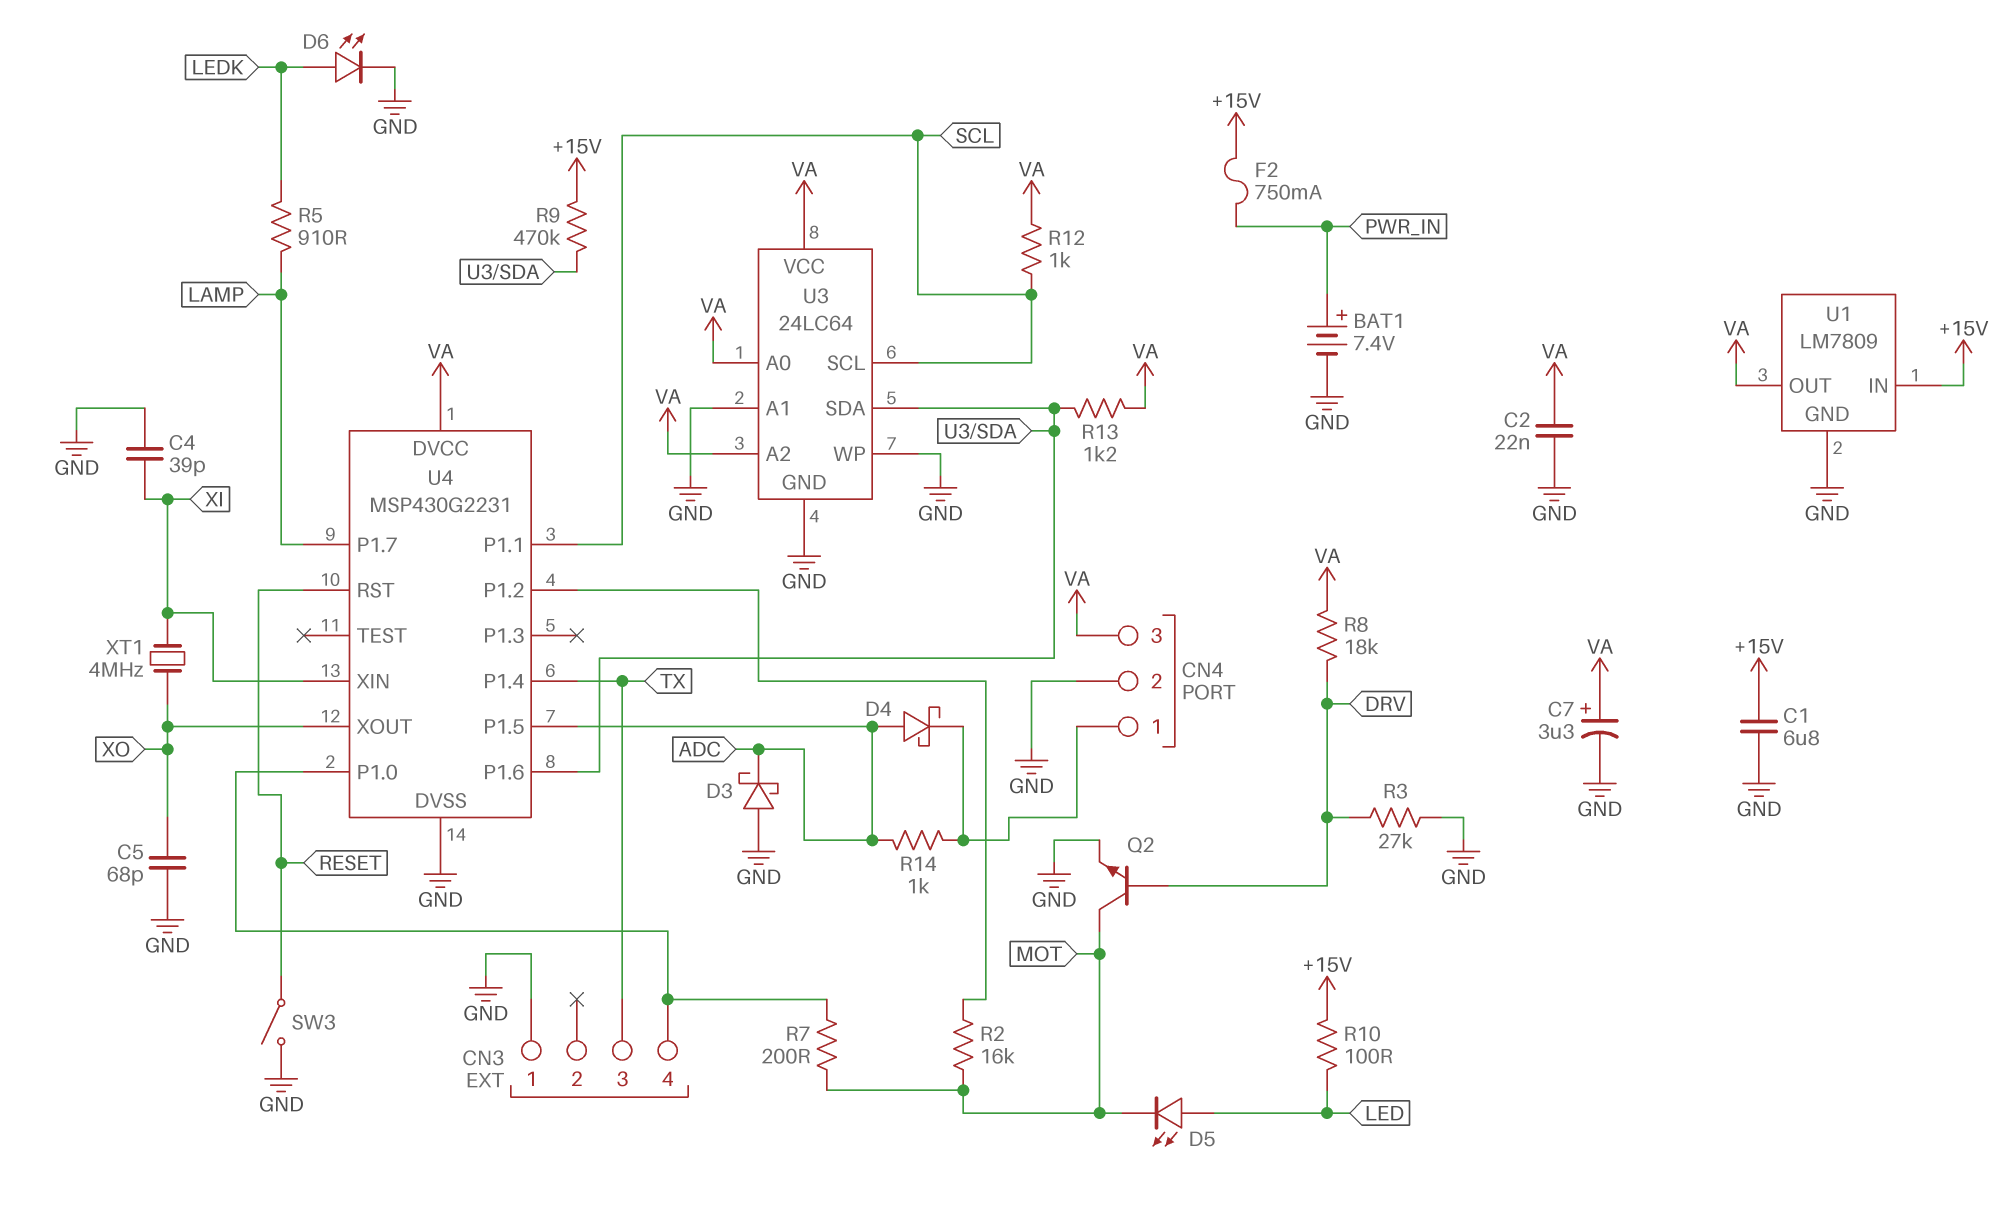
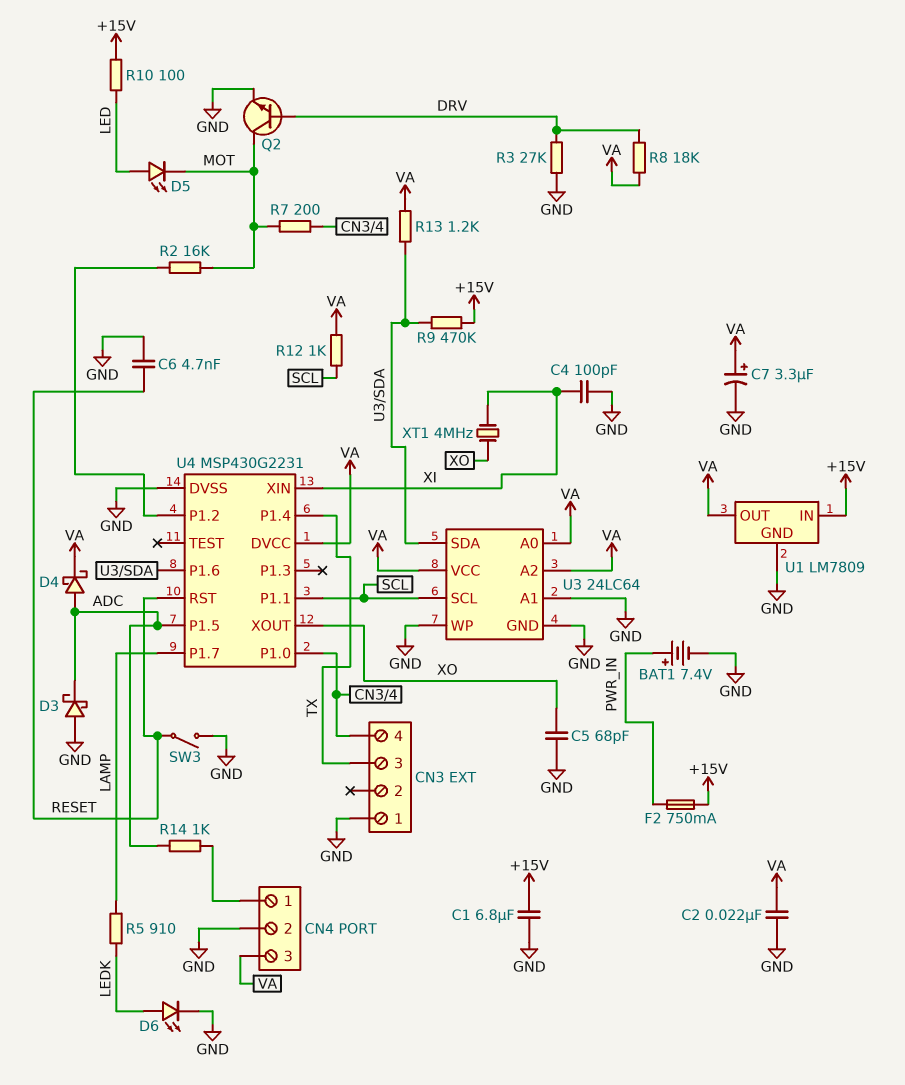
C4: 39pF (GND, XI) -> 100pF (GND, XI)
C6: none -> 4.7nF (GND, RESET)
D4: schottky (A ADC, K CN4/1) -> schottky (A ADC, K VA)

